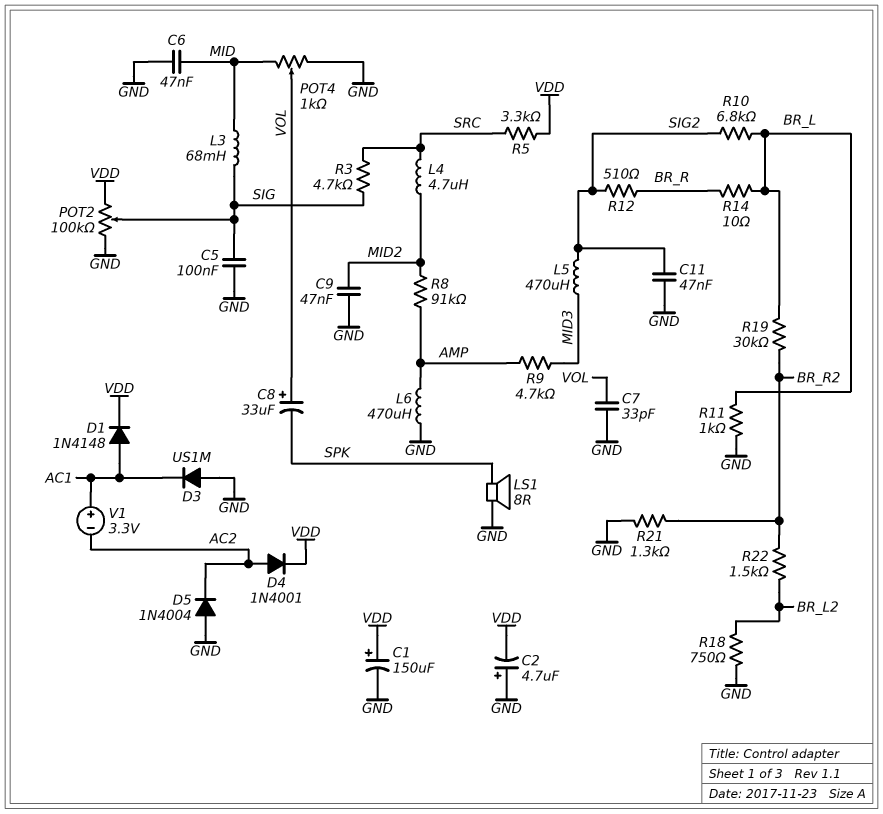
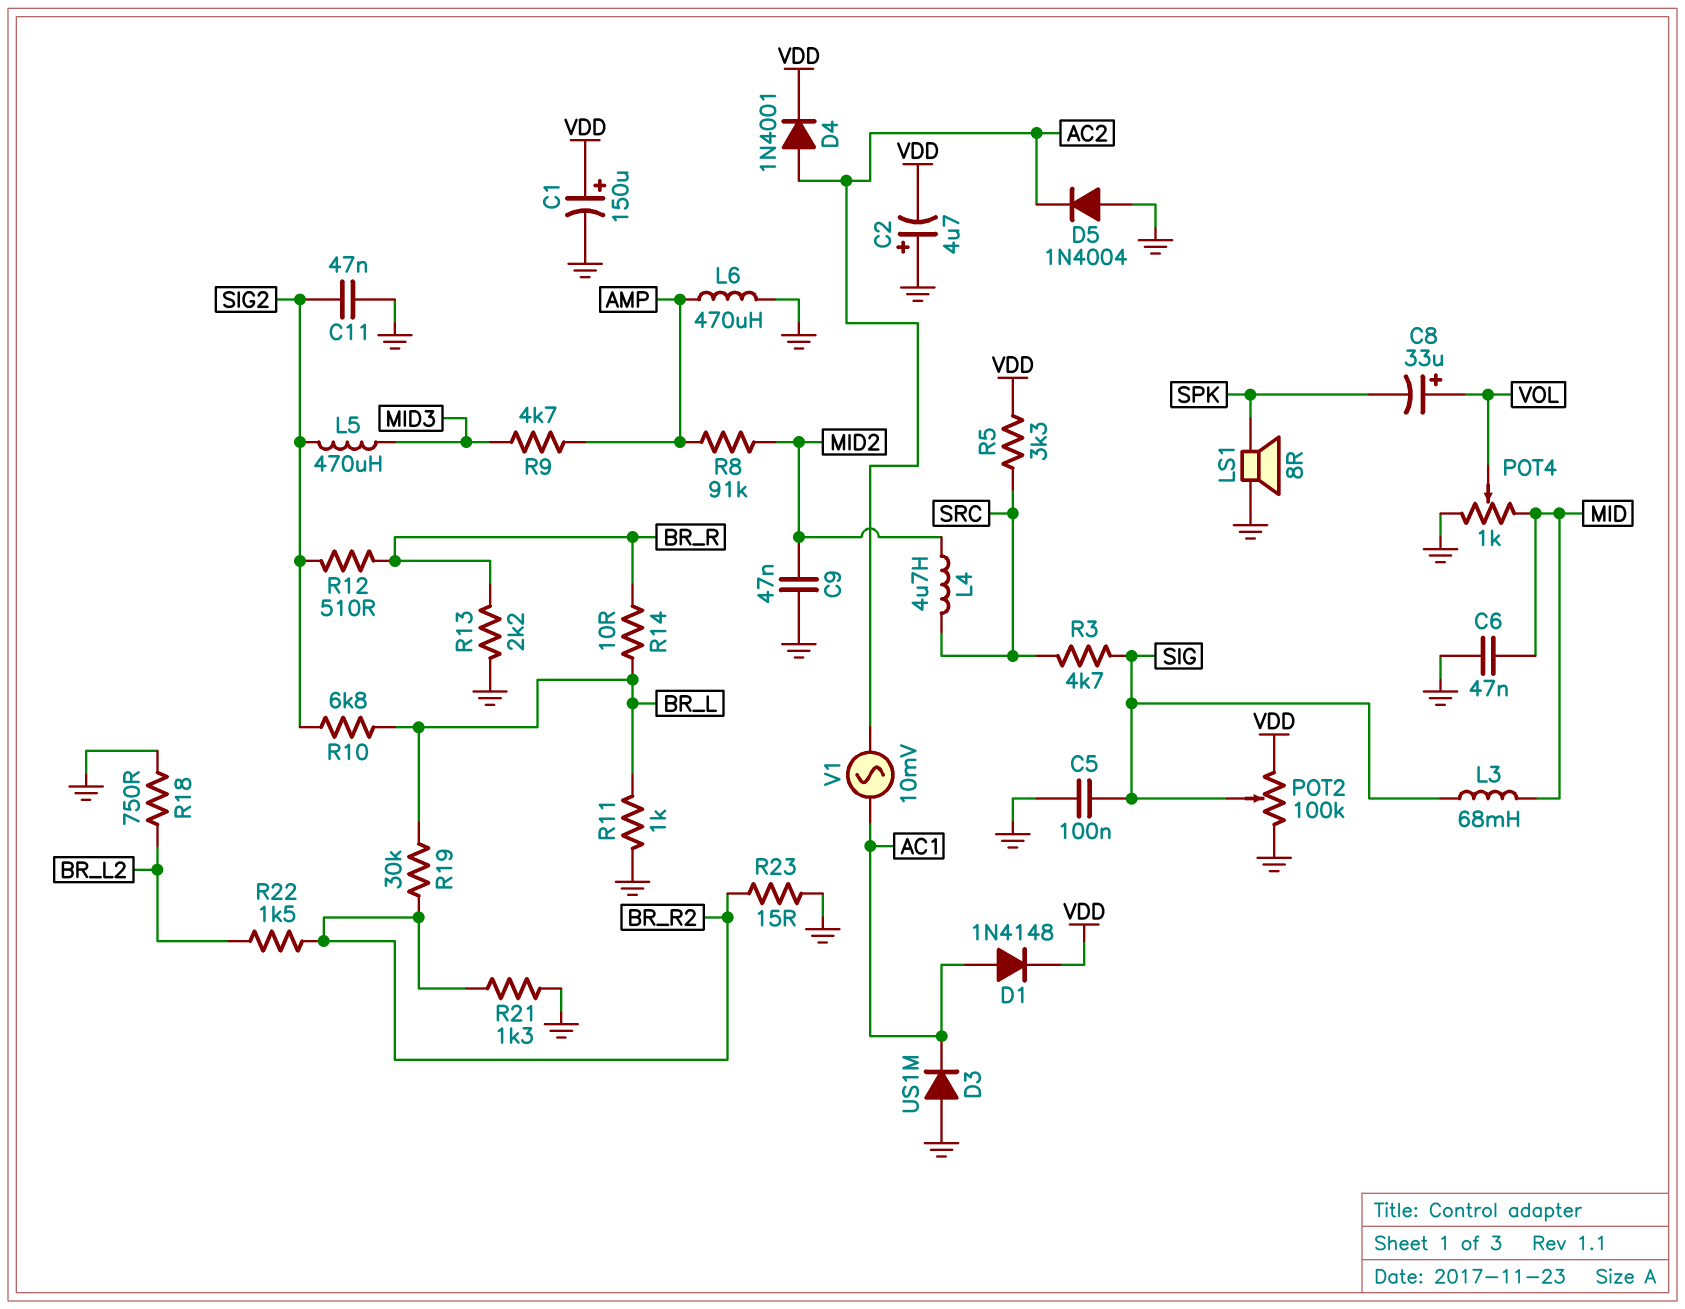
C7: 33pF (GND, VOL) -> none
R13: none -> 2.2k (BR_R, GND)
R23: none -> 15 (BR_R2, GND)
V1: 3.3V (plus AC1, minus AC2) -> AC 10mV (AC1, AC2)

